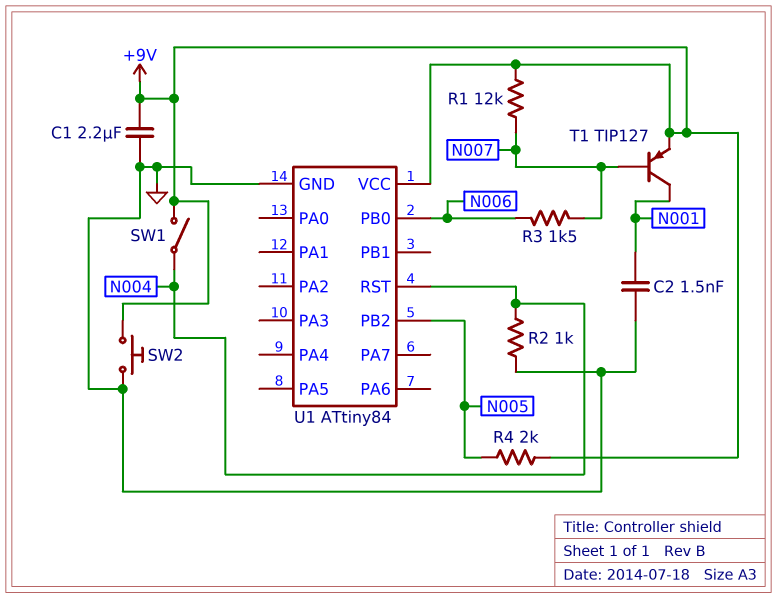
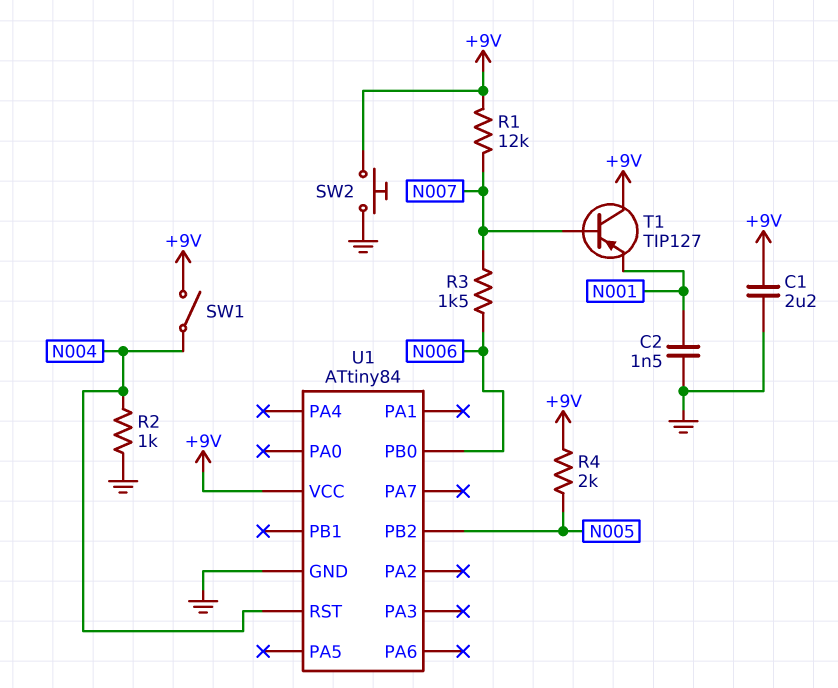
T1: PNP TIP127 (B N007, C N001, E +9V) -> PNP TIP127 (B N007, C +9V, E N001)

